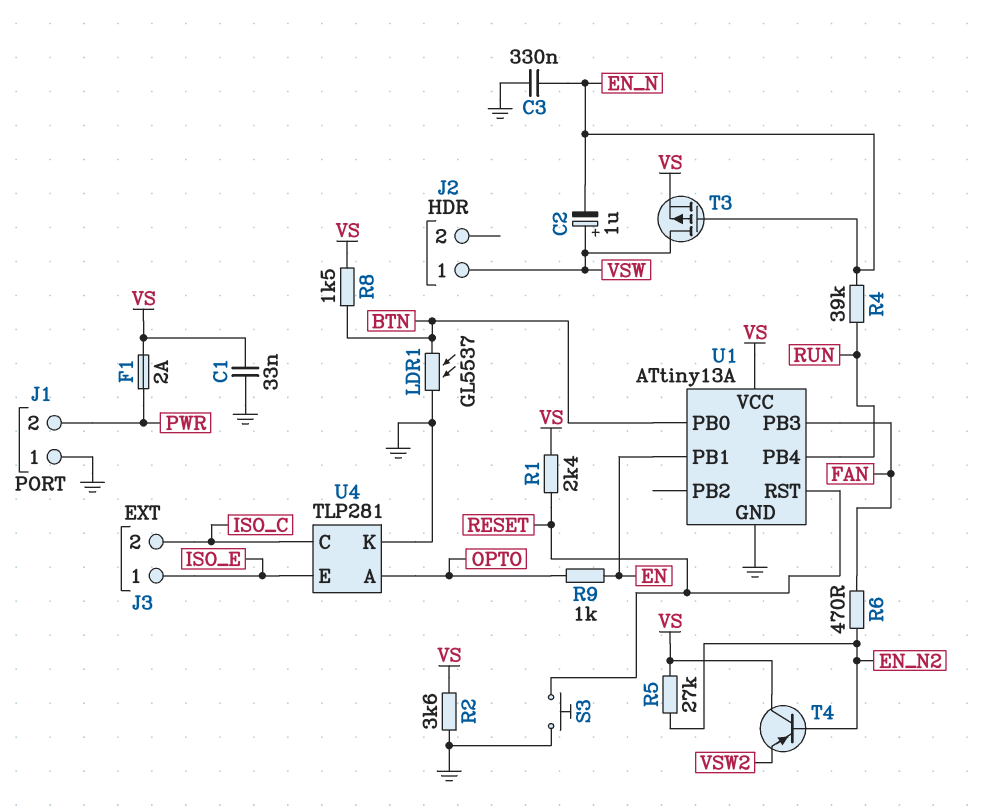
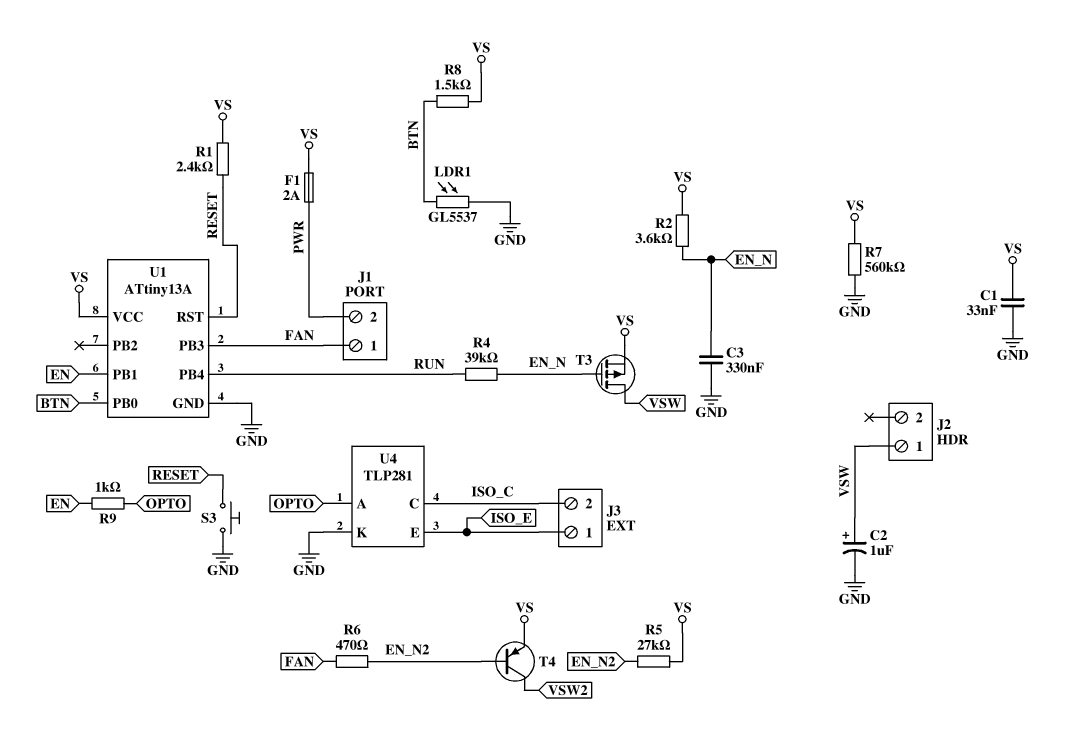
C2: 1uF (plus VSW, minus EN_N) -> 1uF (plus VSW, minus GND)
J1 pin 1: GND -> FAN
R2: 3.6k (GND, VS) -> 3.6k (EN_N, VS)
R7: none -> 560k (GND, VS)
T4: PNP (B EN_N2, C VS, E VSW2) -> PNP (B EN_N2, C VSW2, E VS)

